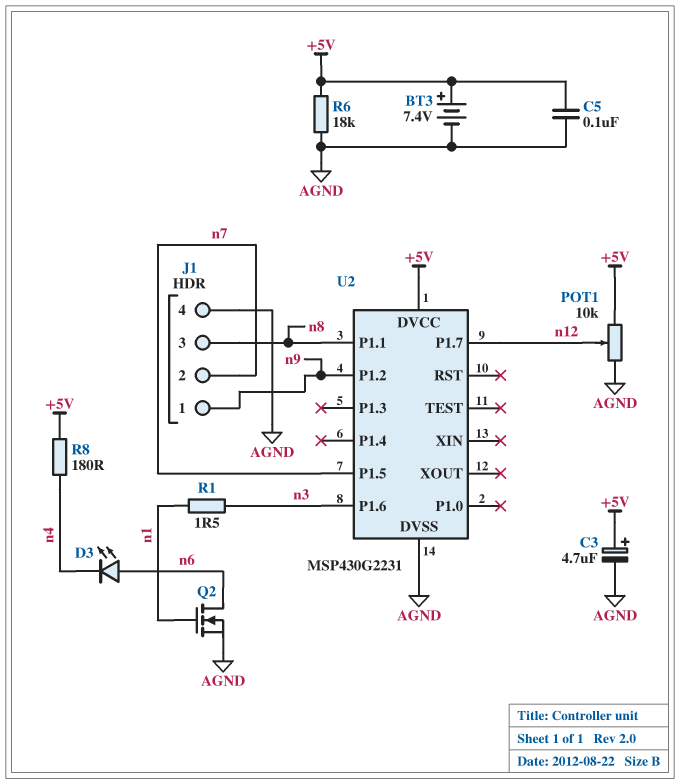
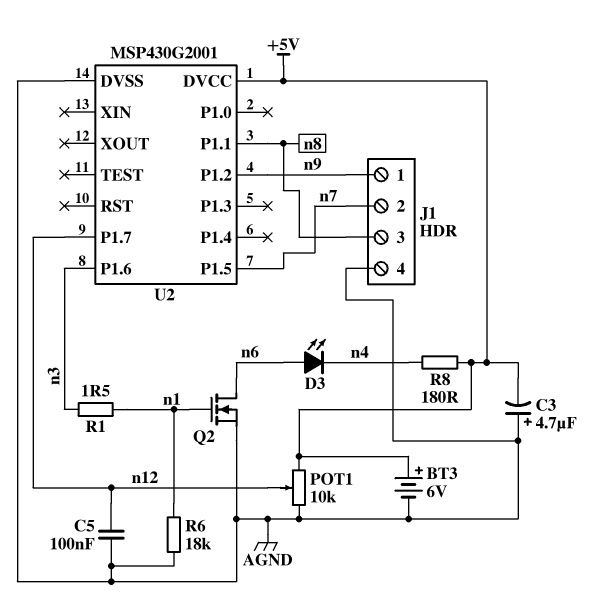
BT3: 7.4V (plus +5V, minus AGND) -> 6V (plus +5V, minus AGND)
C3: 4.7uF (plus +5V, minus AGND) -> 4.7uF (plus AGND, minus +5V)
C5: 100nF (+5V, AGND) -> 100nF (AGND, n12)
R6: 18k (+5V, AGND) -> 18k (AGND, n1)
U2: MSP430G2231 -> MSP430G2001

